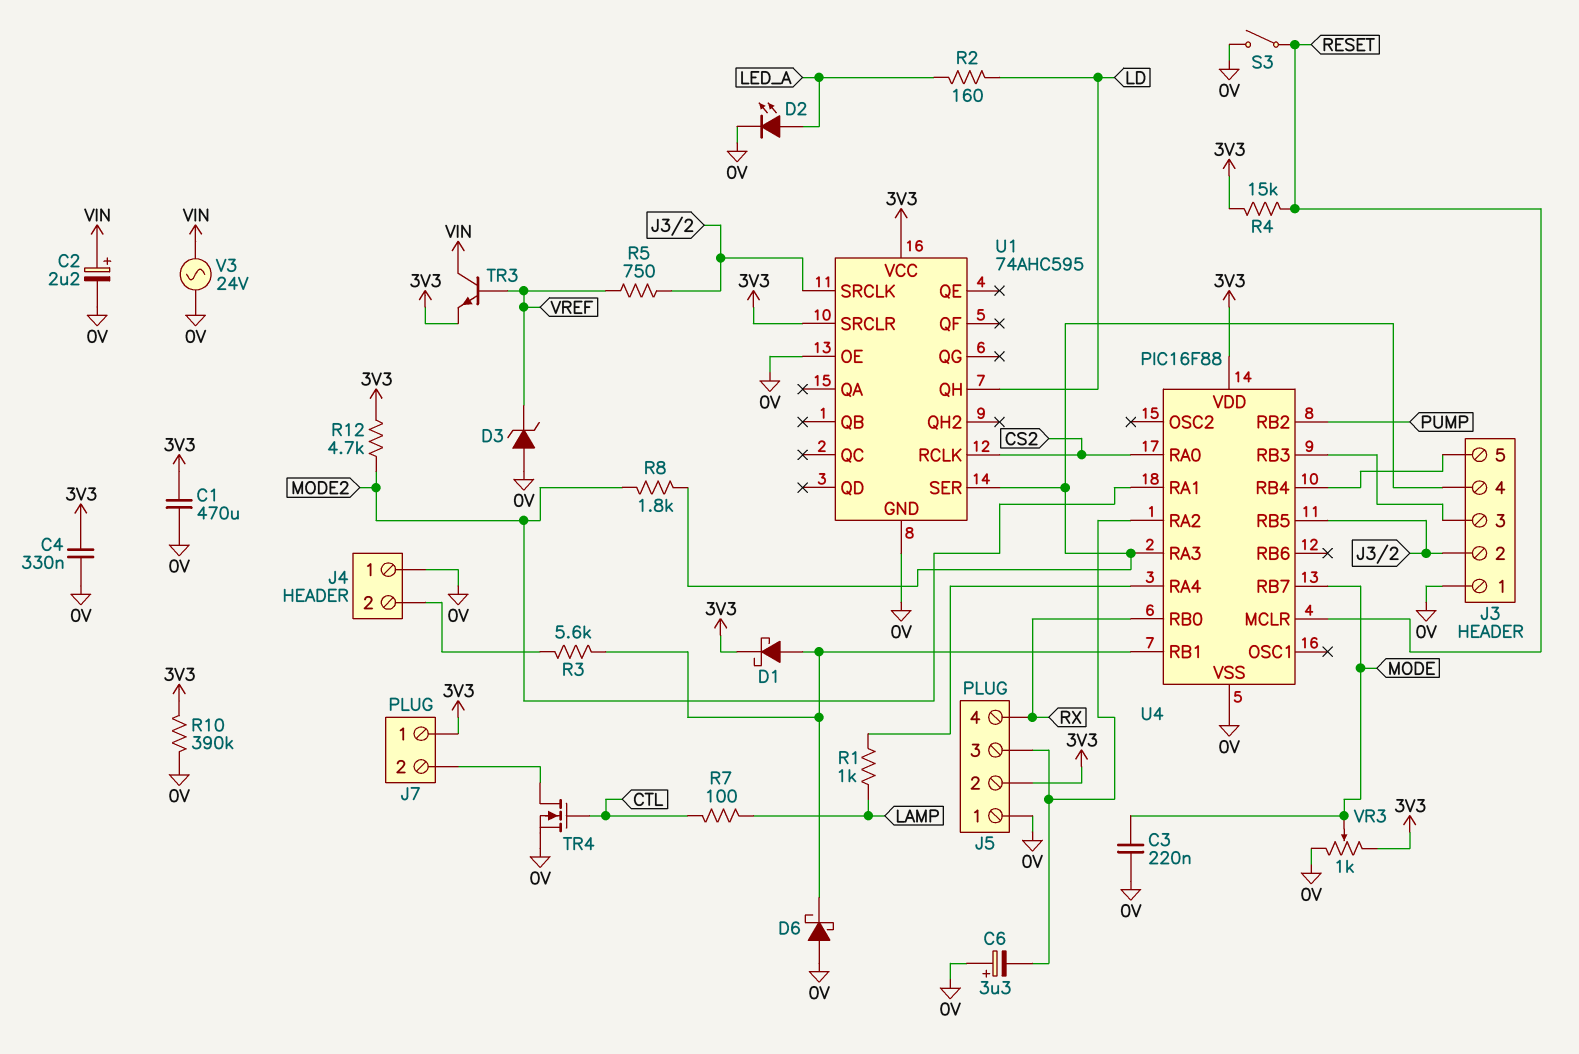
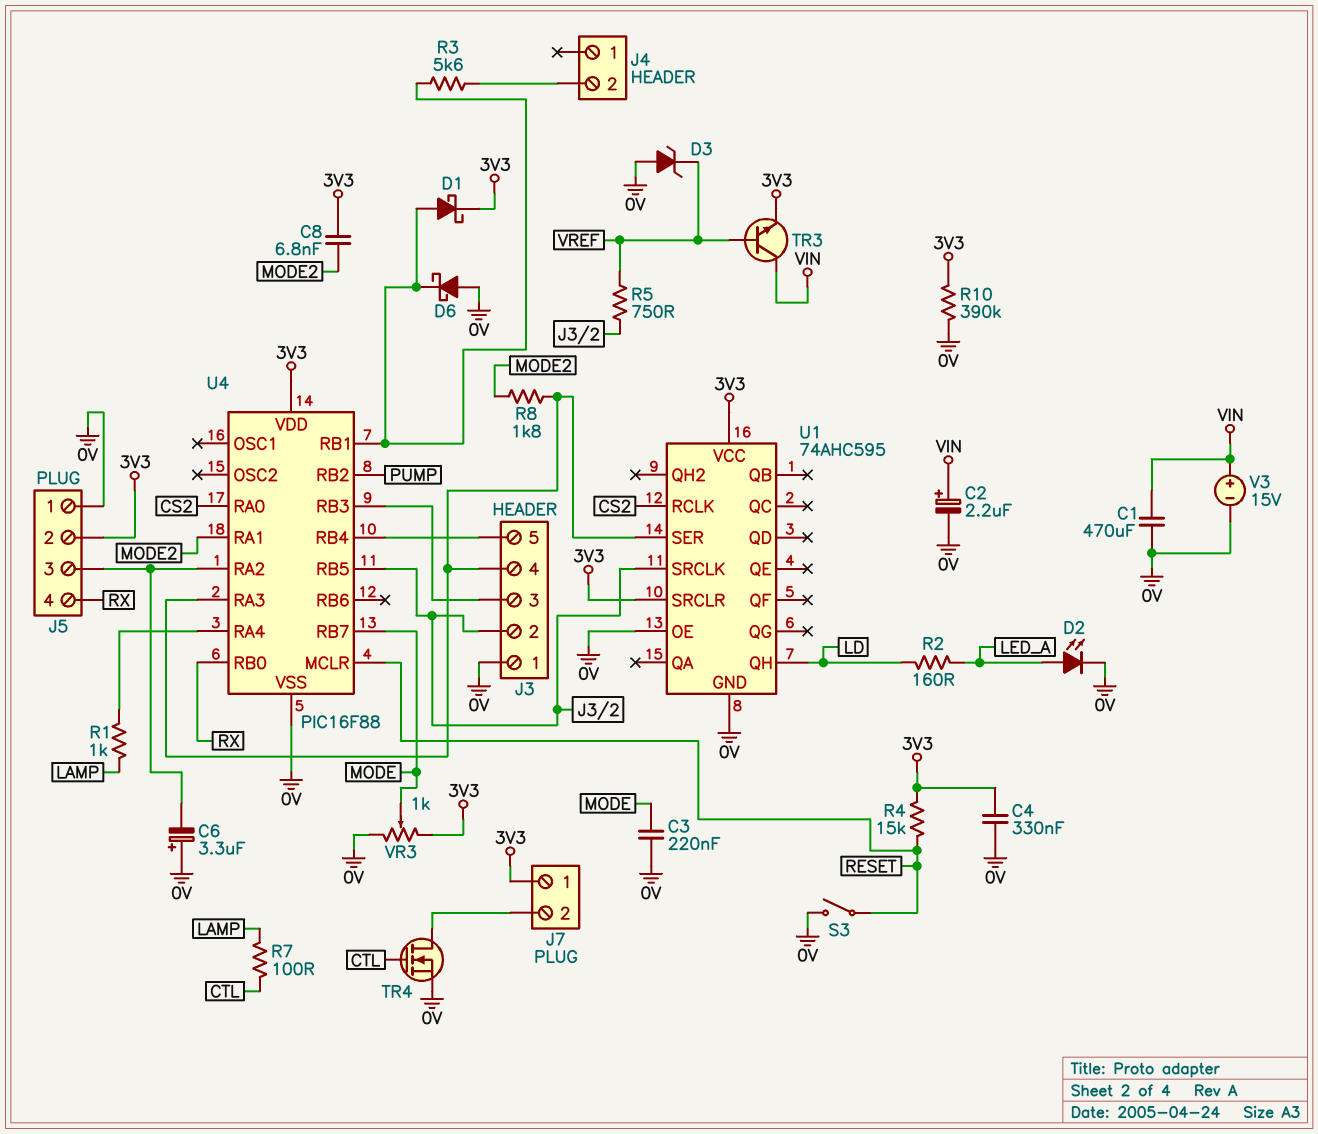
C1: 470uF (0V, 3V3) -> 470uF (0V, VIN)
C8: none -> 6.8nF (3V3, MODE2)
J4 pin 1: 0V -> none
R12: 4.7k (3V3, MODE2) -> none
V3: AC 24V (0V, VIN) -> 15V (plus VIN, minus 0V)

